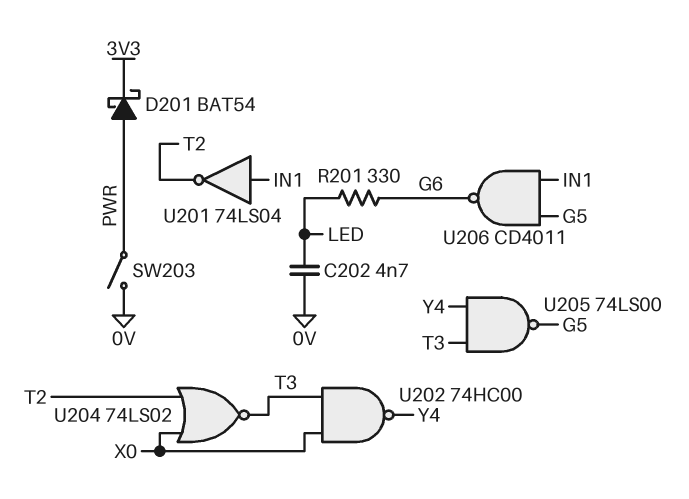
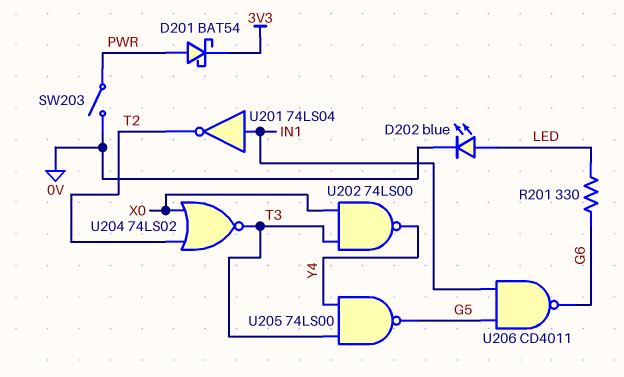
C202: 4.7nF (0V, LED) -> none
D202: none -> LED blue (A LED, K 0V)
U202: NAND 74HC00 (in T3, in X0, out Y4) -> NAND 74LS00 (in T3, in X0, out Y4)

